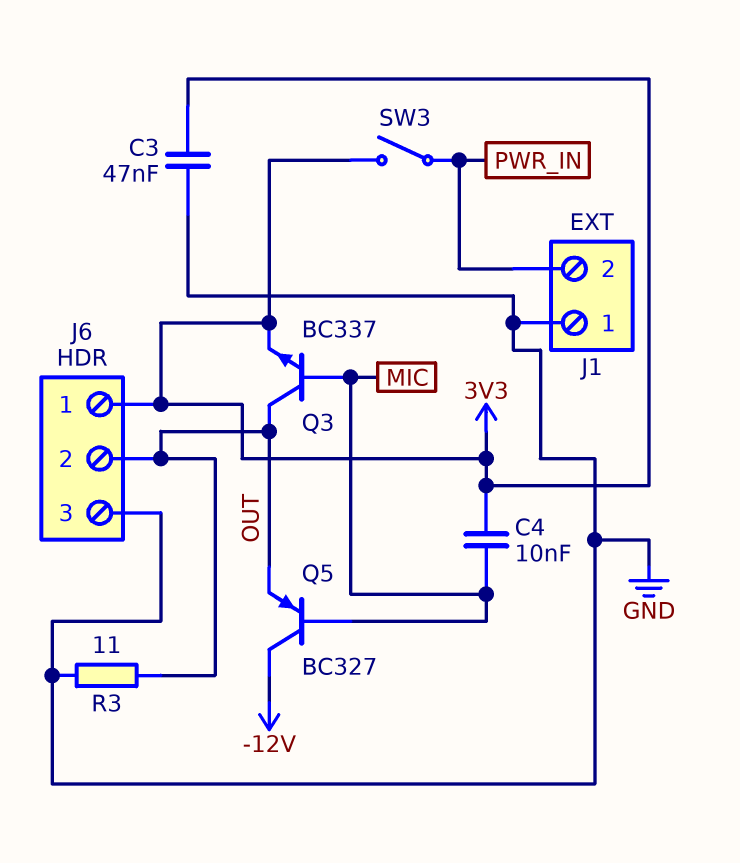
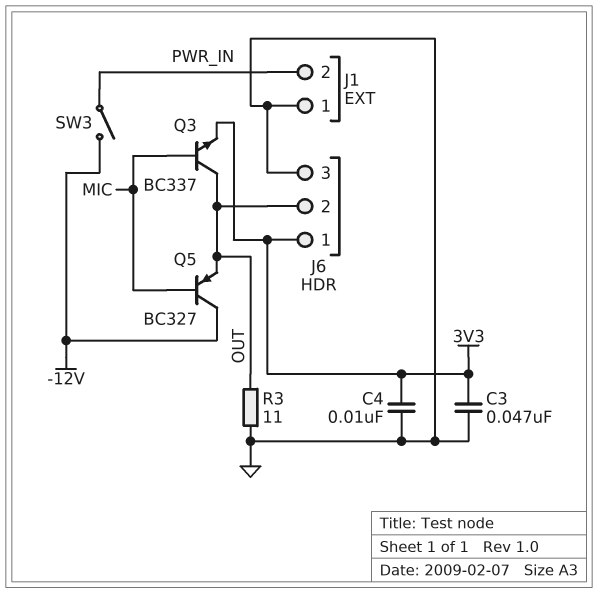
C4: 10nF (3V3, MIC) -> 10nF (3V3, GND)
SW3: switch (3V3, PWR_IN) -> switch (-12V, PWR_IN)

